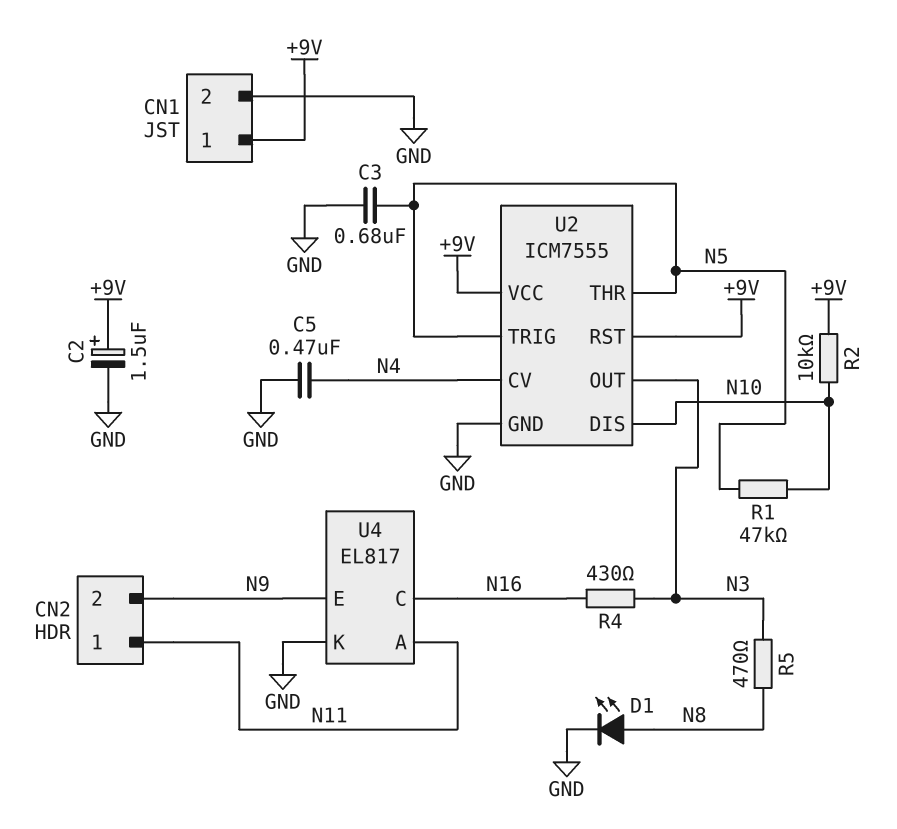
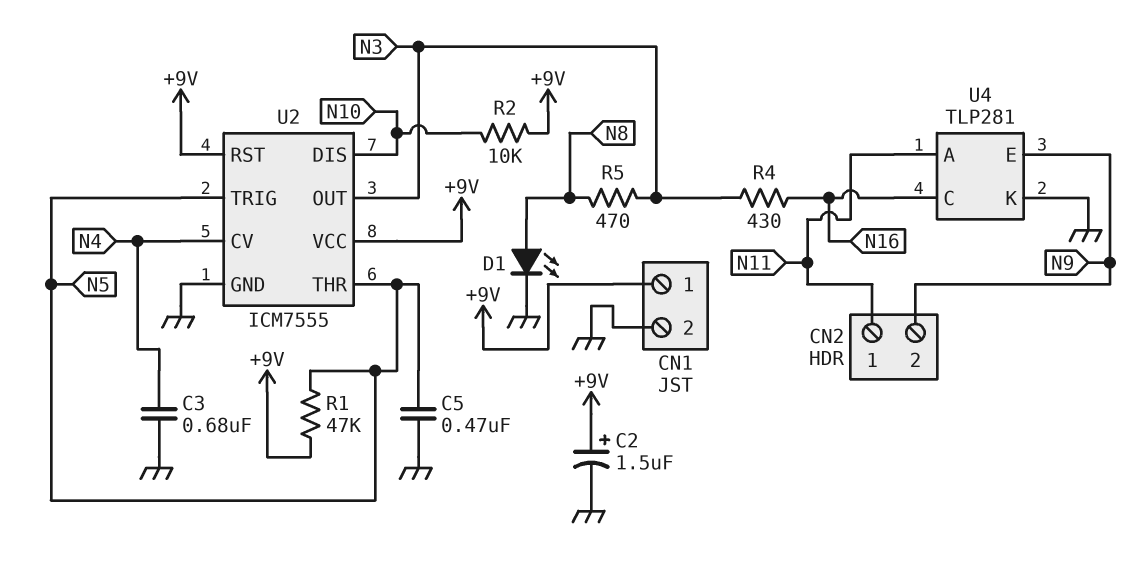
C3: 680nF (GND, N5) -> 680nF (GND, N4)
C5: 470nF (GND, N4) -> 470nF (GND, N5)
R1: 47k (N5, N10) -> 47k (+9V, N5)
U4: EL817 -> TLP281

